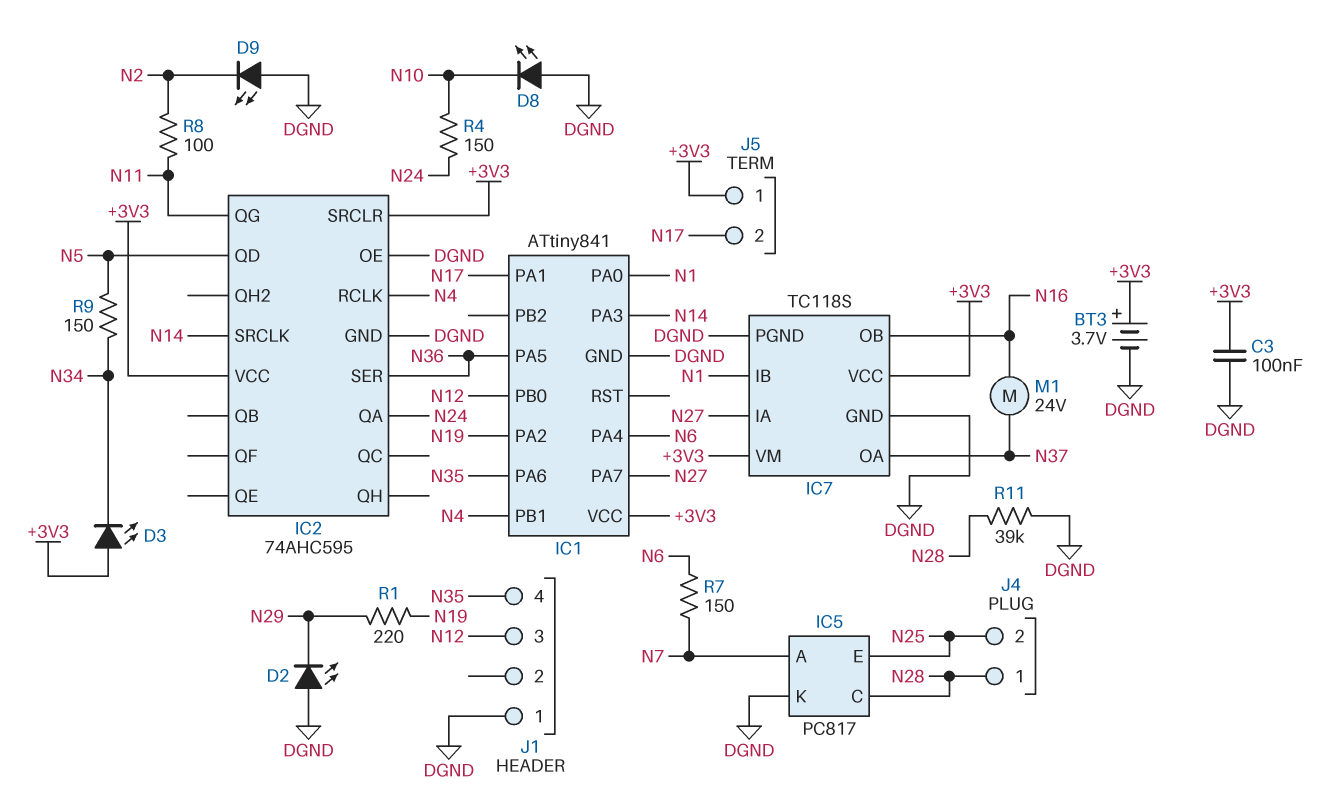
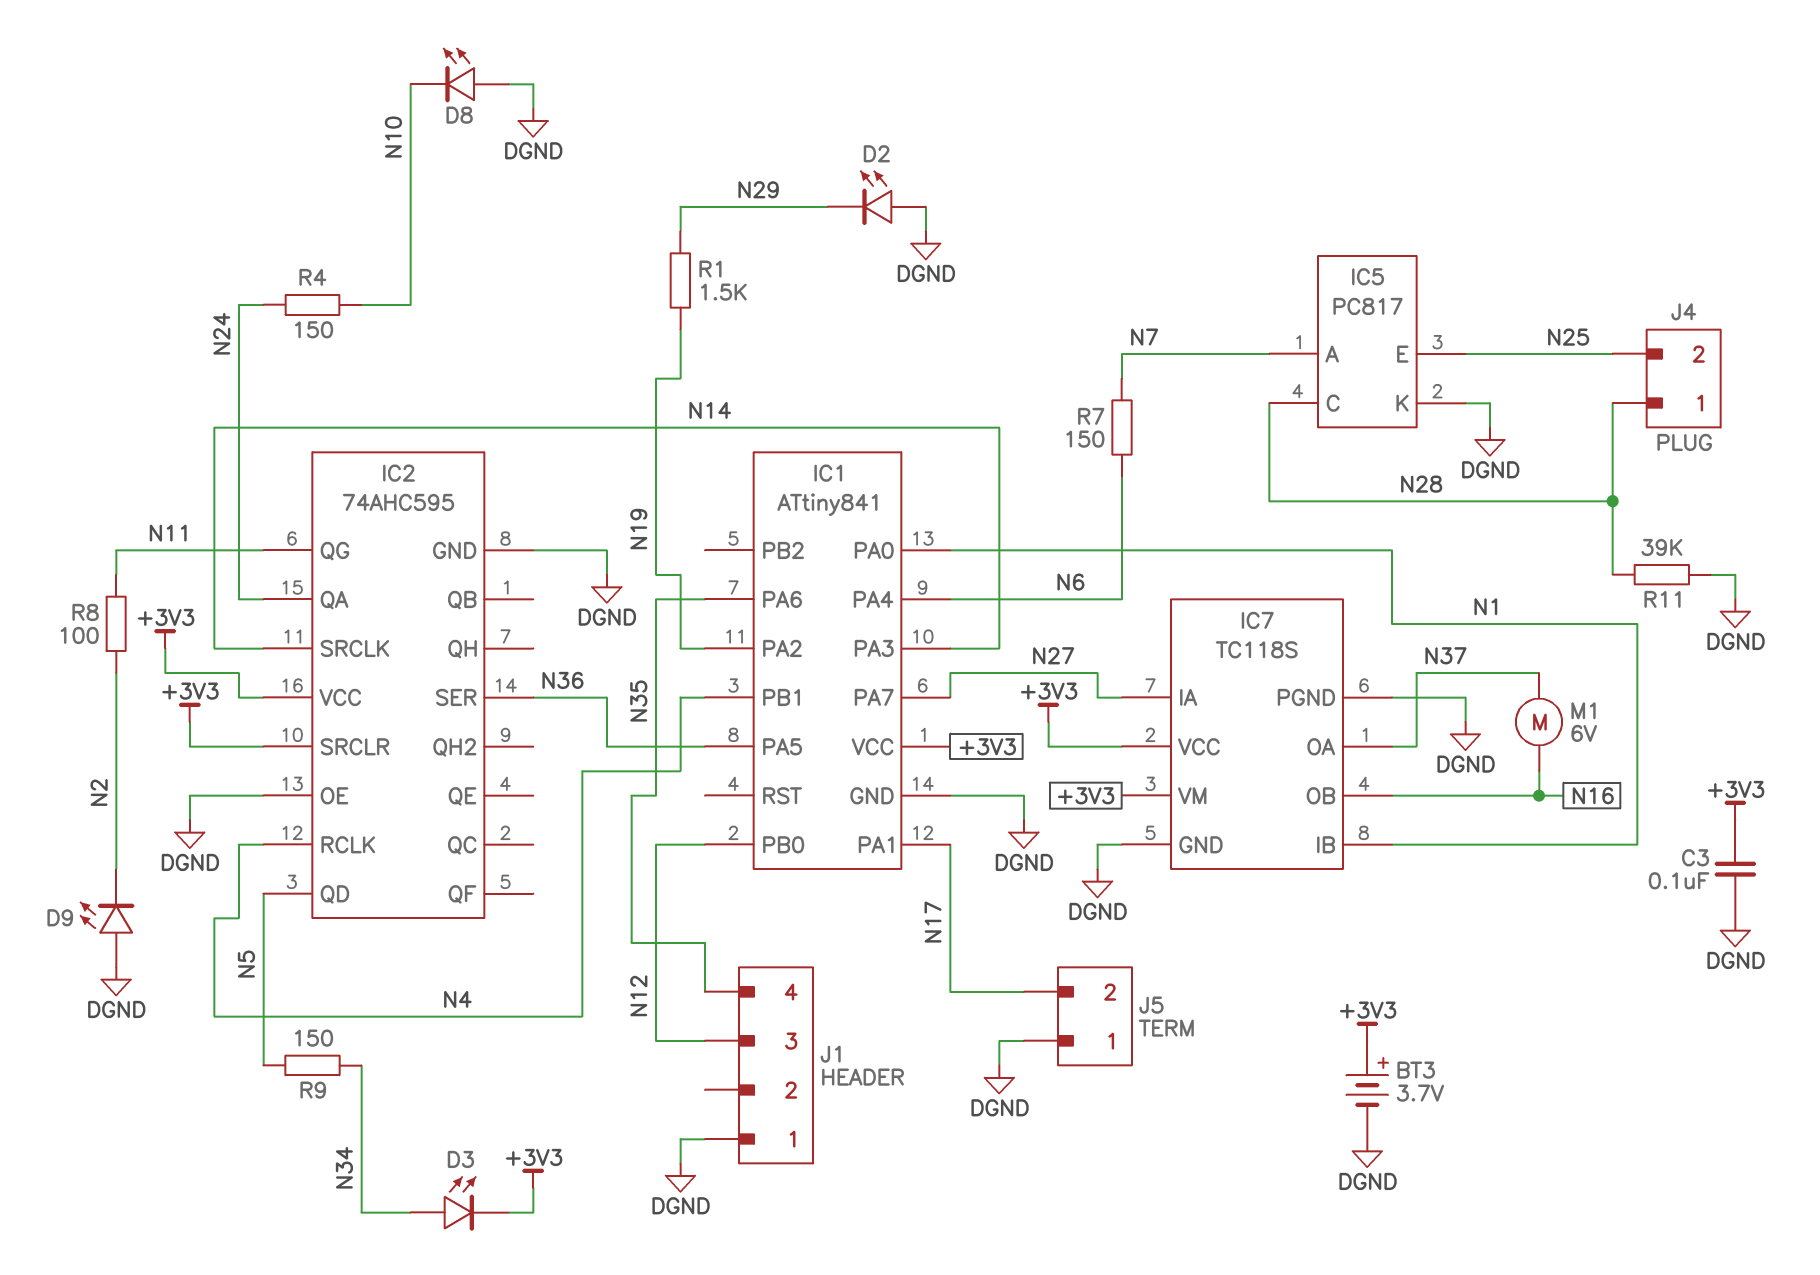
D3: LED (A +3V3, K N34) -> LED (A N34, K +3V3)
J5 pin 1: +3V3 -> DGND
M1: motor 24V (N16, N37) -> motor 6V (N16, N37)
R1: 220 (N19, N29) -> 1.5k (N19, N29)

